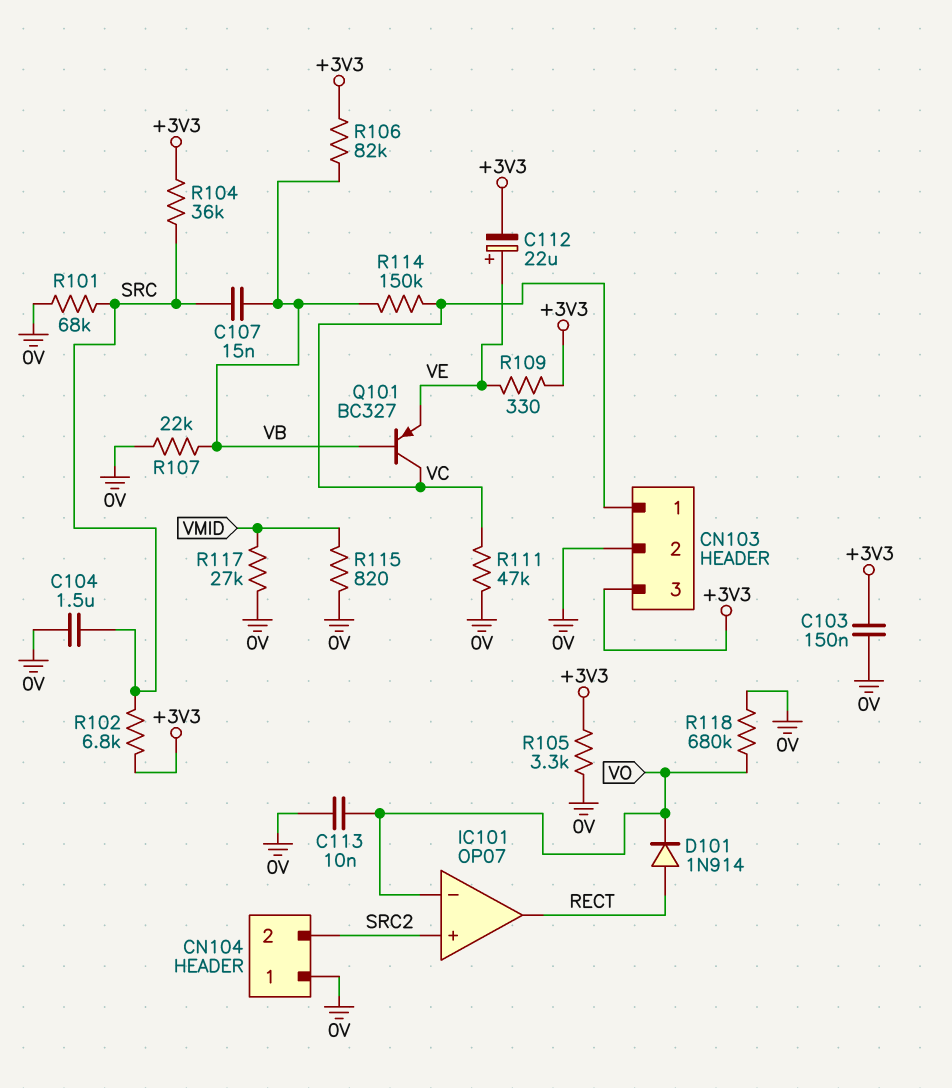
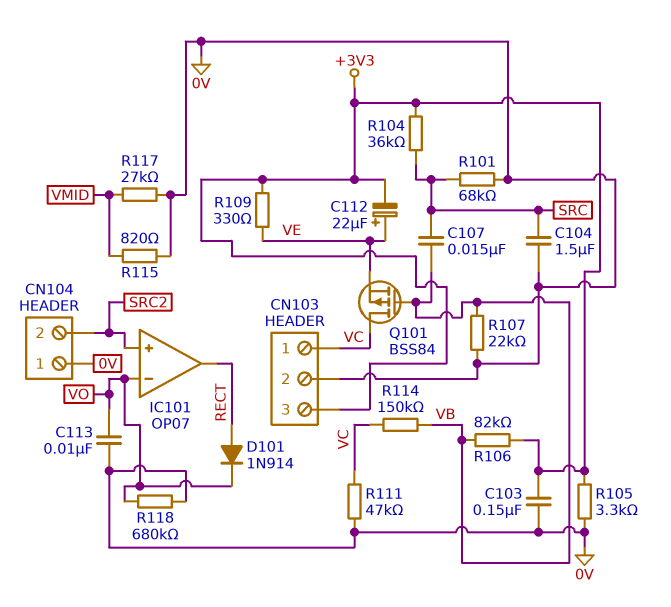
Q101: PNP BC327 (B VB, C VC, E VE) -> PMOS BSS84 (G VB, D VC, S VE)
R102: 6.8k (+3V3, SRC) -> none

